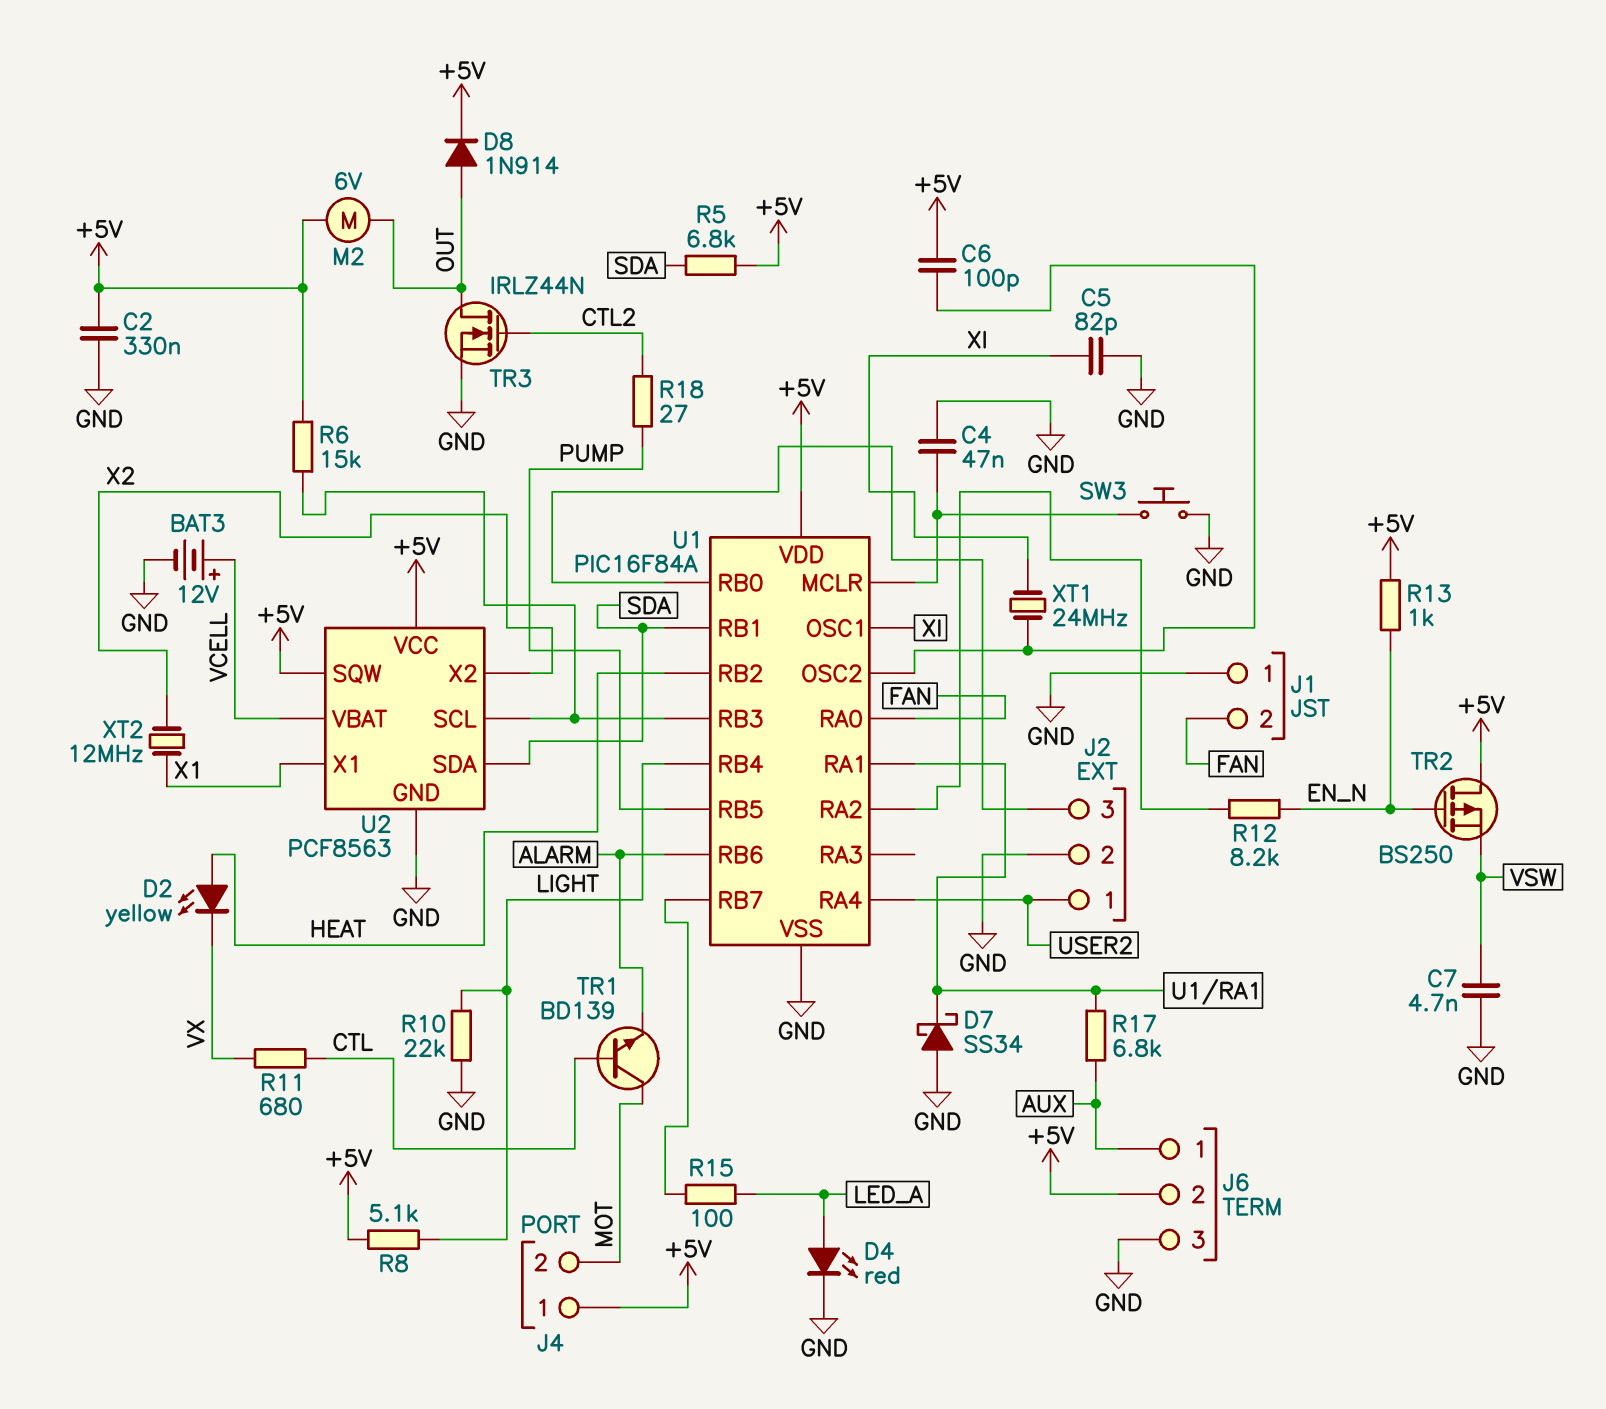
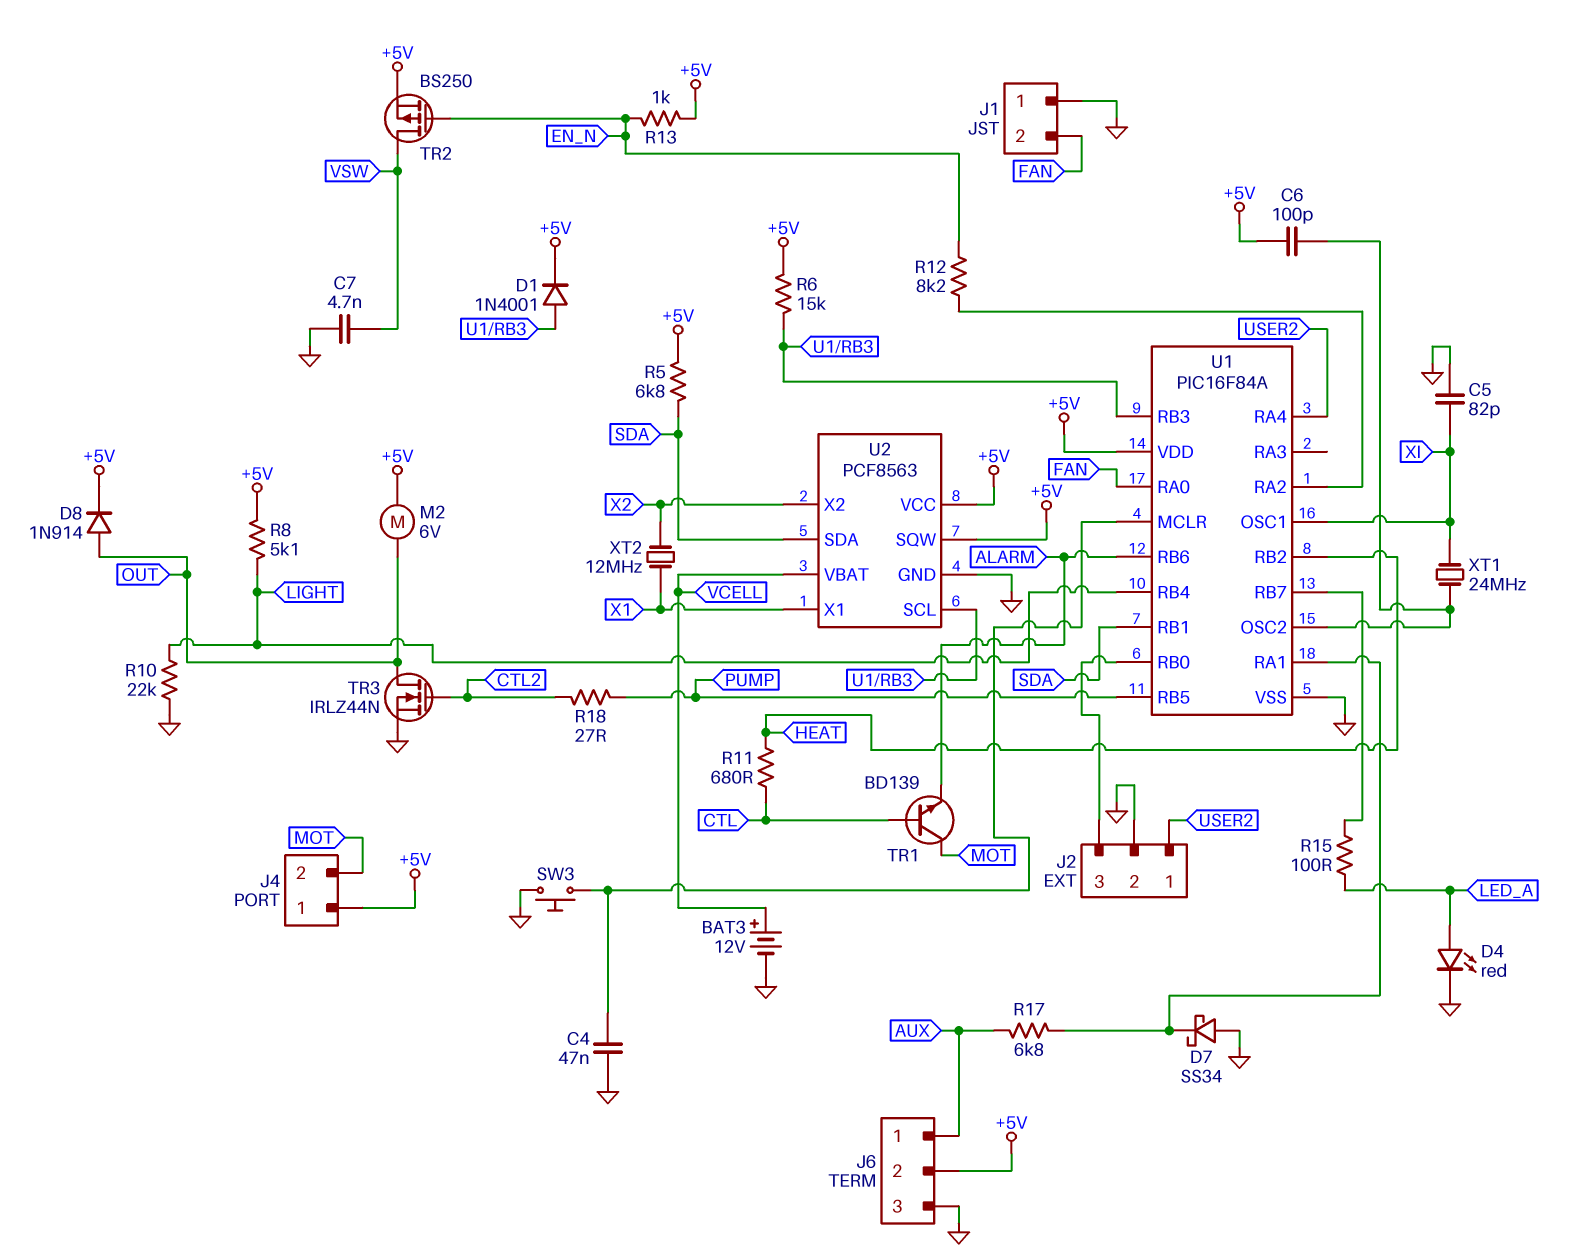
C2: 330nF (+5V, GND) -> none
D1: none -> diode 1N4001 (A U1/RB3, K +5V)
D2: LED yellow (A HEAT, K VX) -> none
R11: 680 (CTL, VX) -> 680 (CTL, HEAT)
TR2: PMOS BS250 (G EN_N, D +5V, S VSW) -> PMOS BS250 (G EN_N, D VSW, S +5V)

